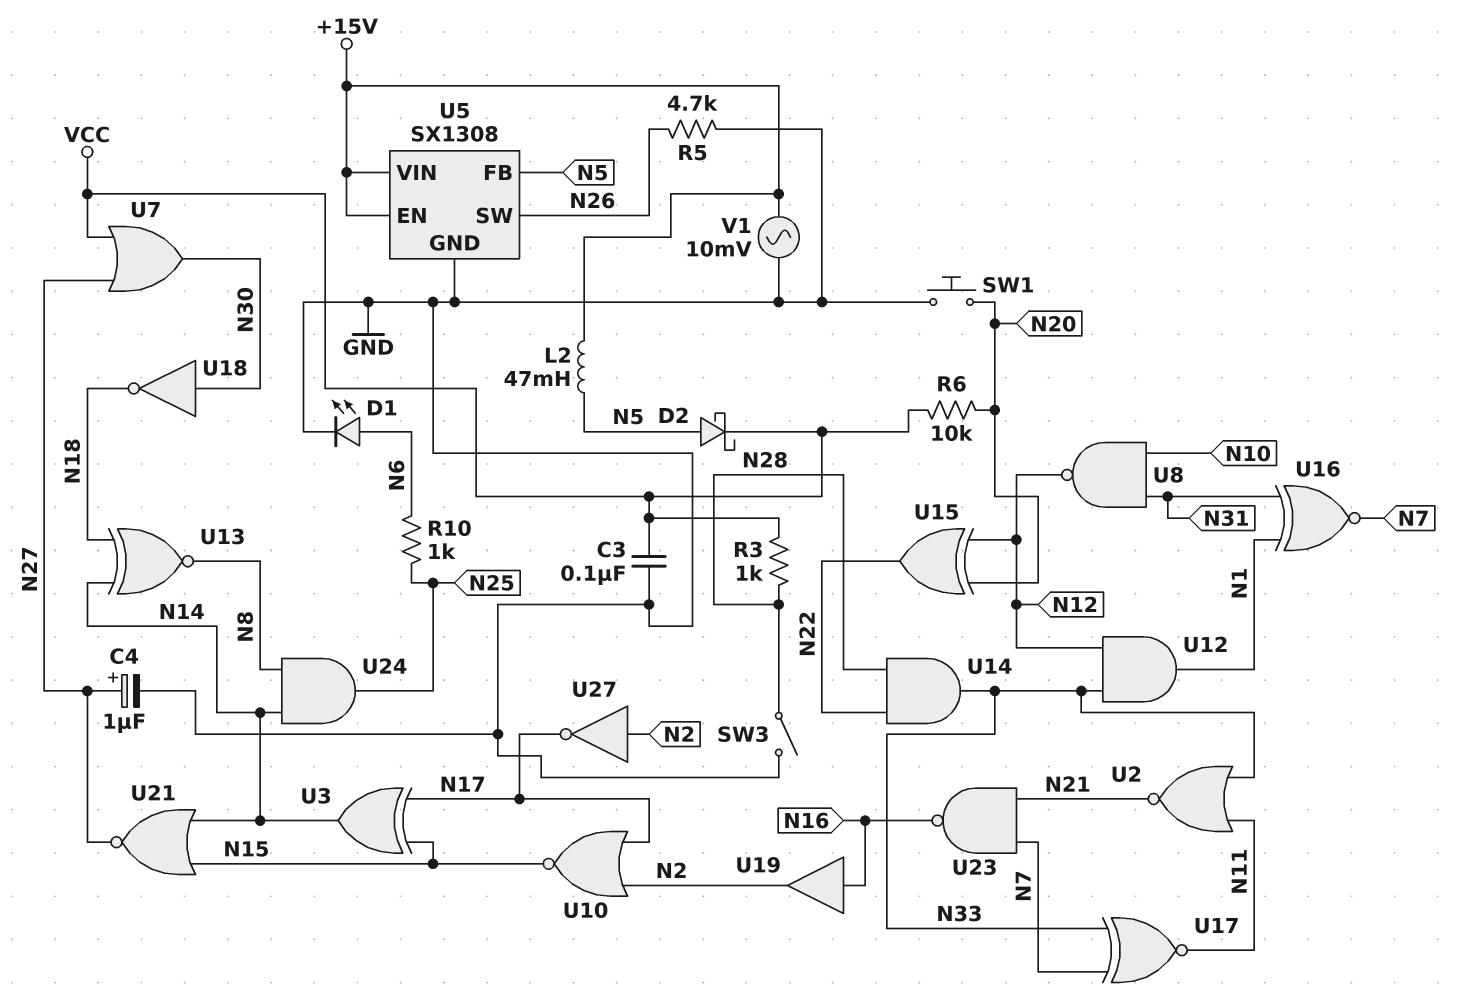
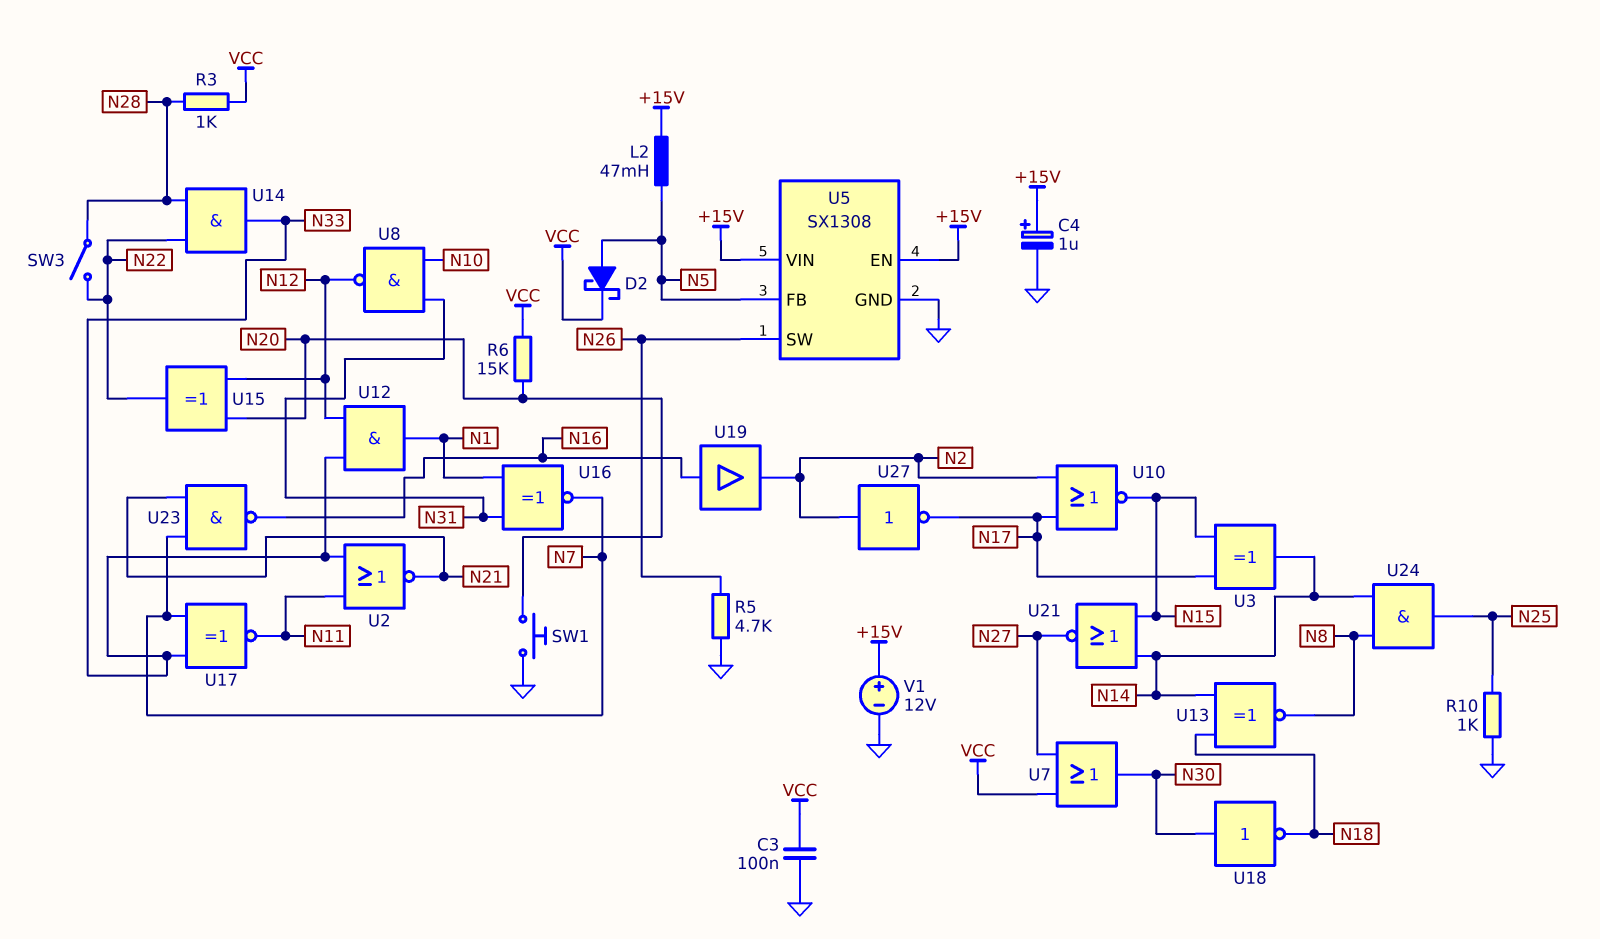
C4: 1uF (plus N27, minus GND) -> 1uF (plus +15V, minus GND)
D1: LED (A N6, K GND) -> none
R6: 10k (N20, VCC) -> 15k (N20, VCC)
R10: 1k (N6, N25) -> 1k (GND, N25)
SW3: switch (GND, N28) -> switch (N22, N28)
V1: AC 10mV (+15V, GND) -> 12V (plus +15V, minus GND)

